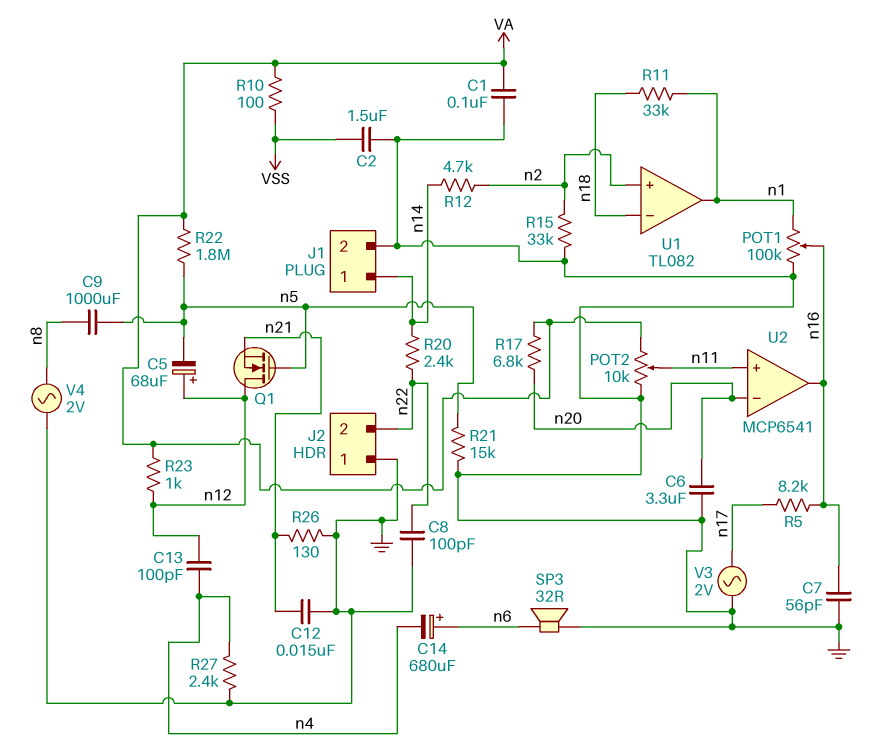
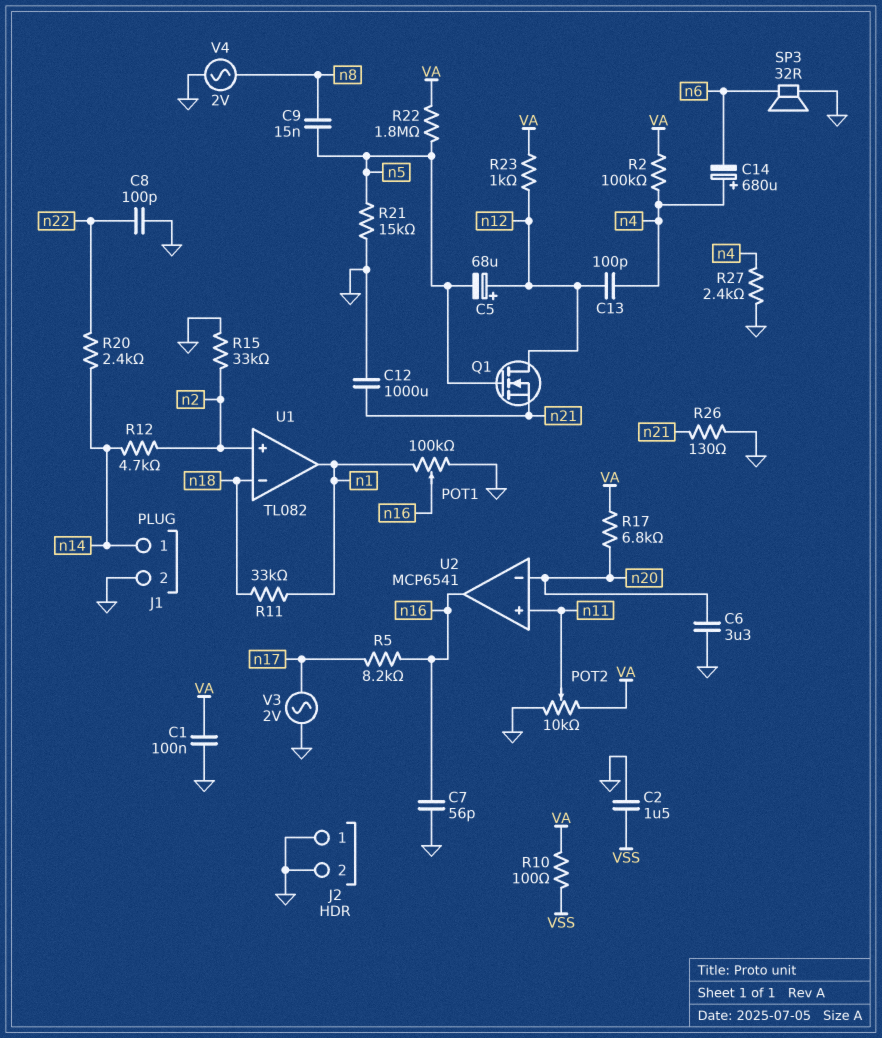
C9: 1000uF (n5, n8) -> 15nF (n5, n8)
C12: 15nF (GND, n21) -> 1000uF (GND, n21)
C14: 680uF (plus n6, minus n4) -> 680uF (plus n4, minus n6)
J2 pin 2: n22 -> GND
R2: none -> 100k (VA, n4)

